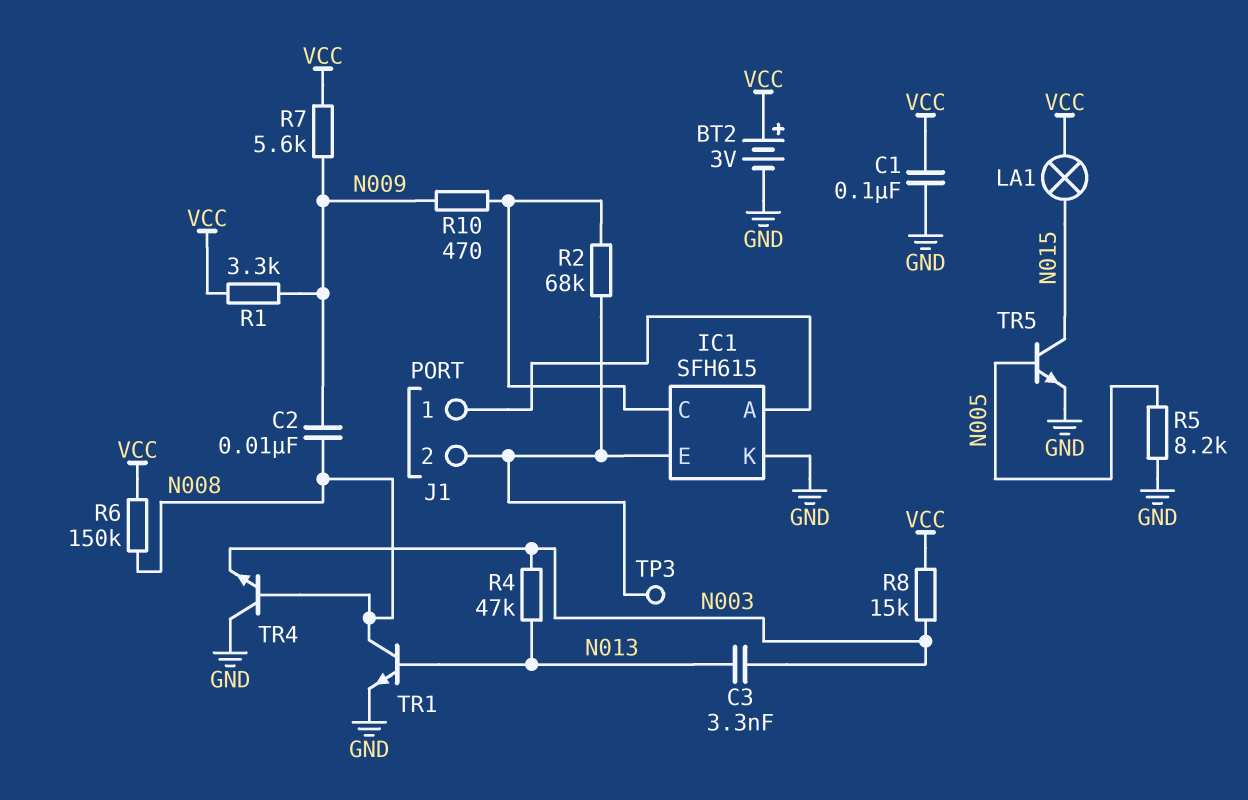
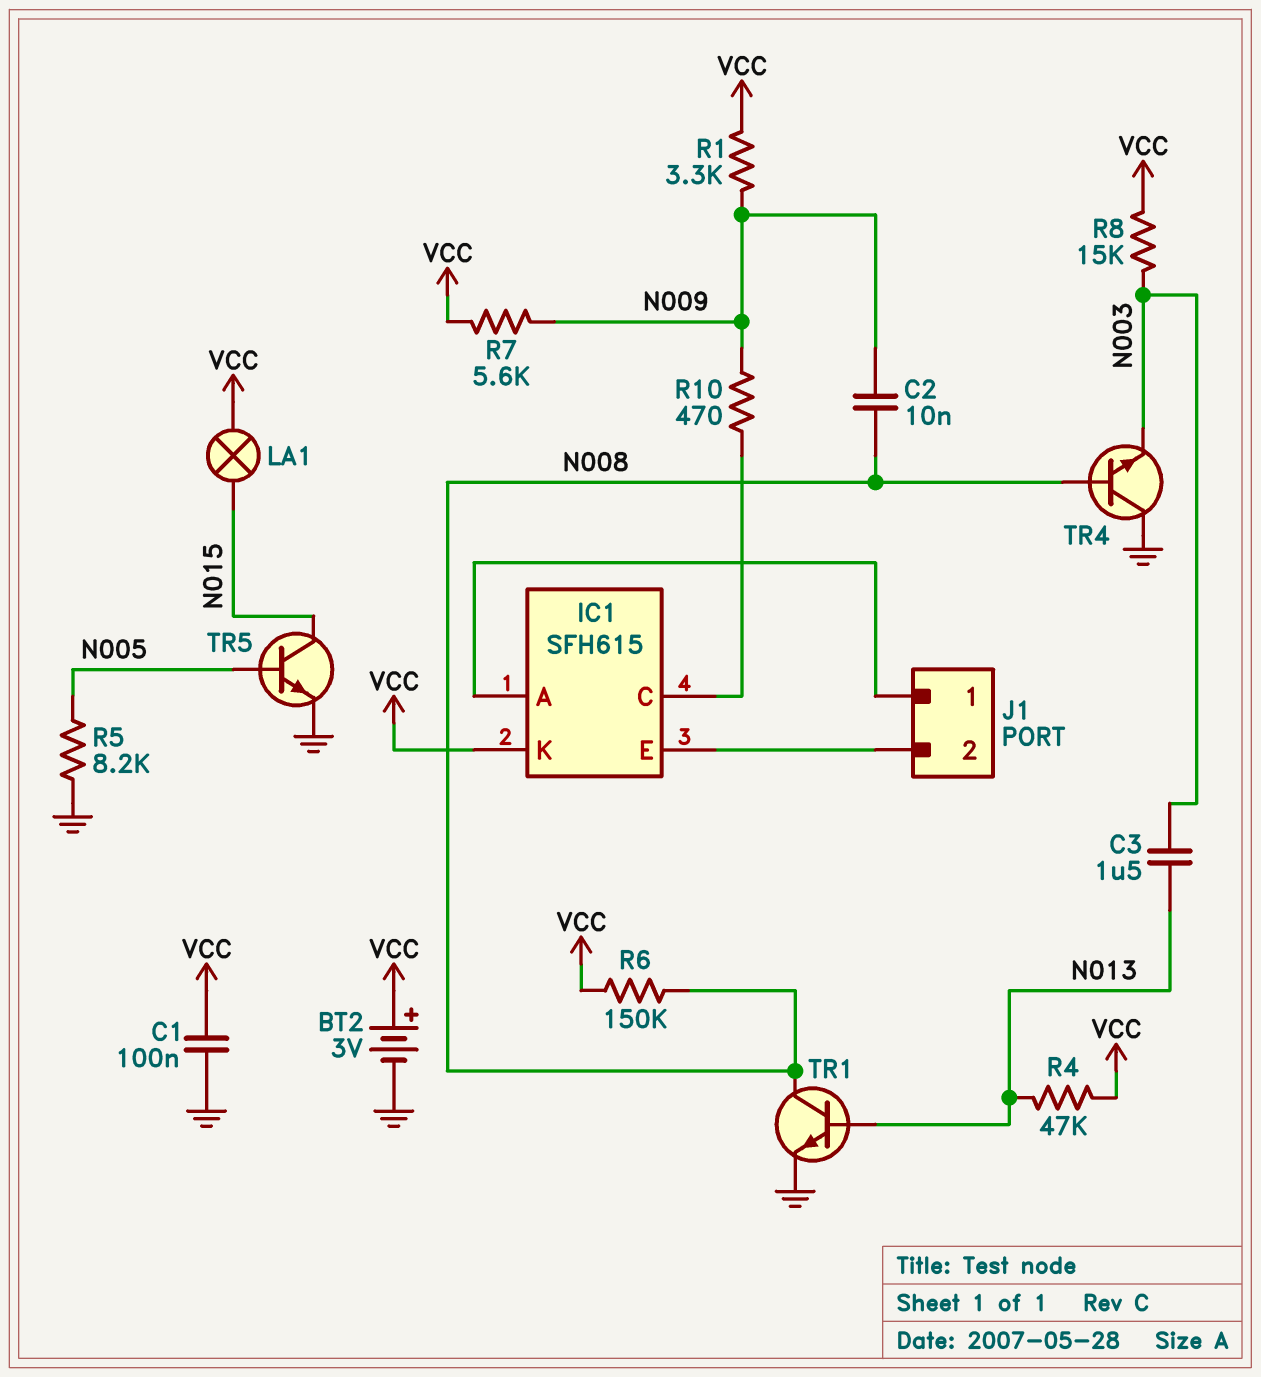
C3: 3.3nF (N003, N013) -> 1.5uF (N003, N013)
IC1 pin K: GND -> VCC
R2: 68k (IC1/C, IC1/E) -> none
R4: 47k (N003, N013) -> 47k (N013, VCC)
TP3: test point (IC1/E) -> none

